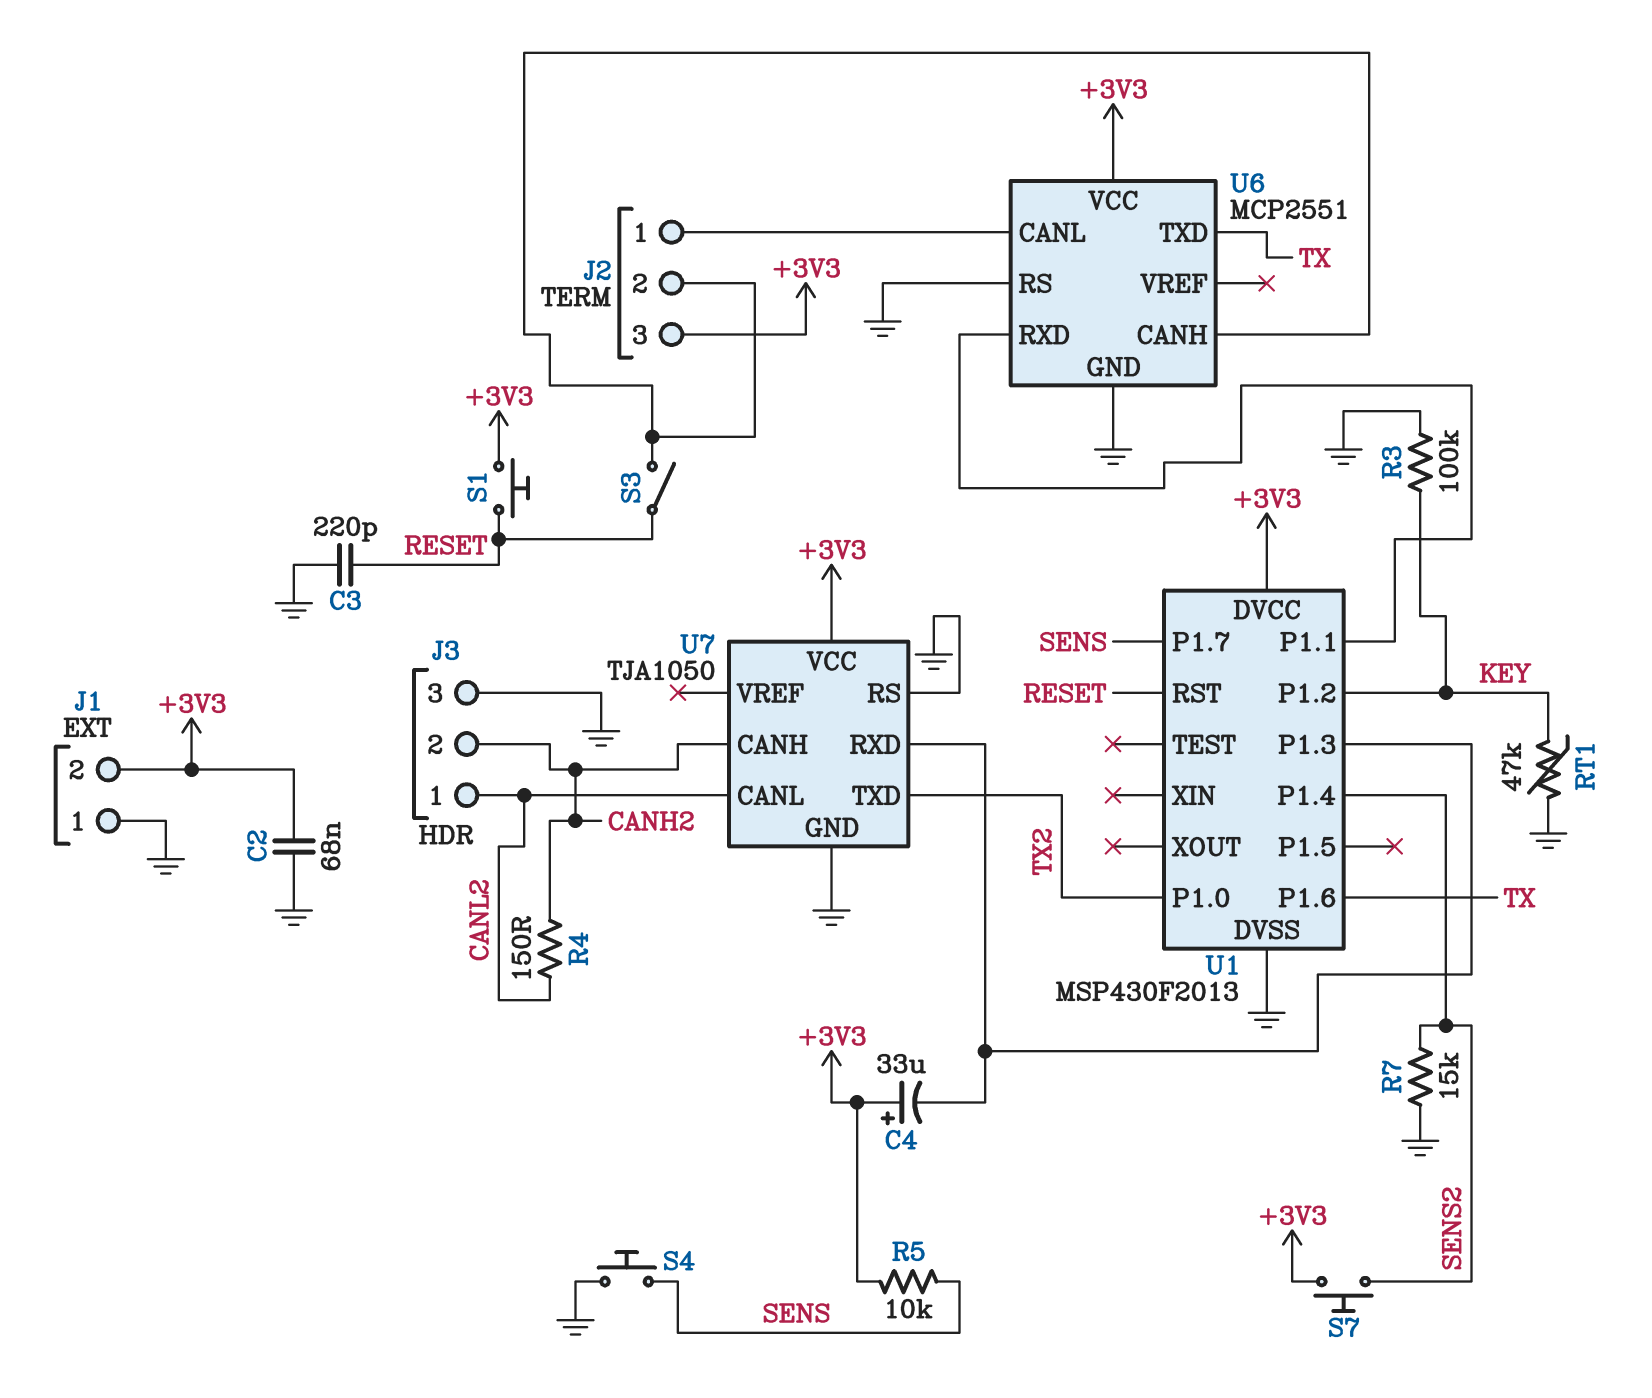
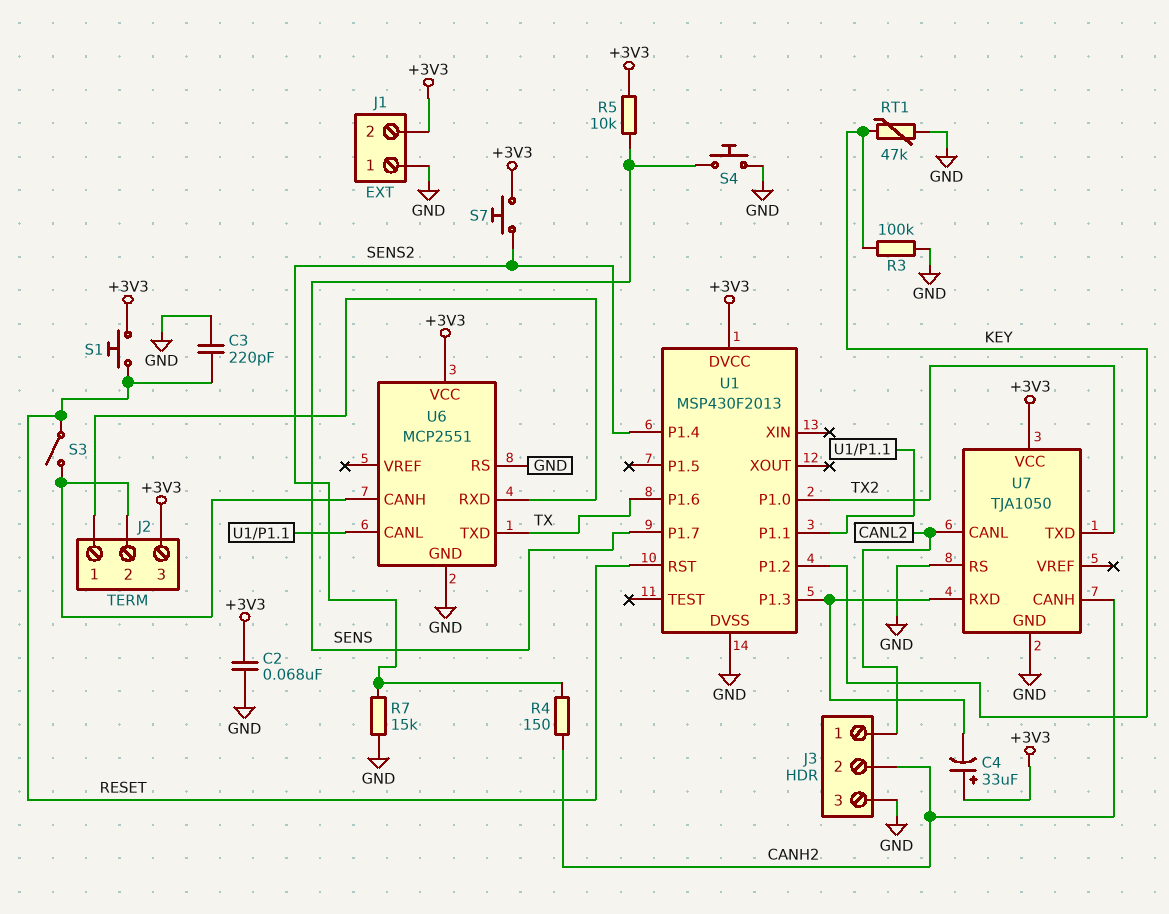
R4: 150 (CANH2, CANL2) -> 150 (CANH2, SENS2)
U6 pin CANL: J2/1 -> U1/P1.1
U6 pin RXD: U1/P1.1 -> J2/1

